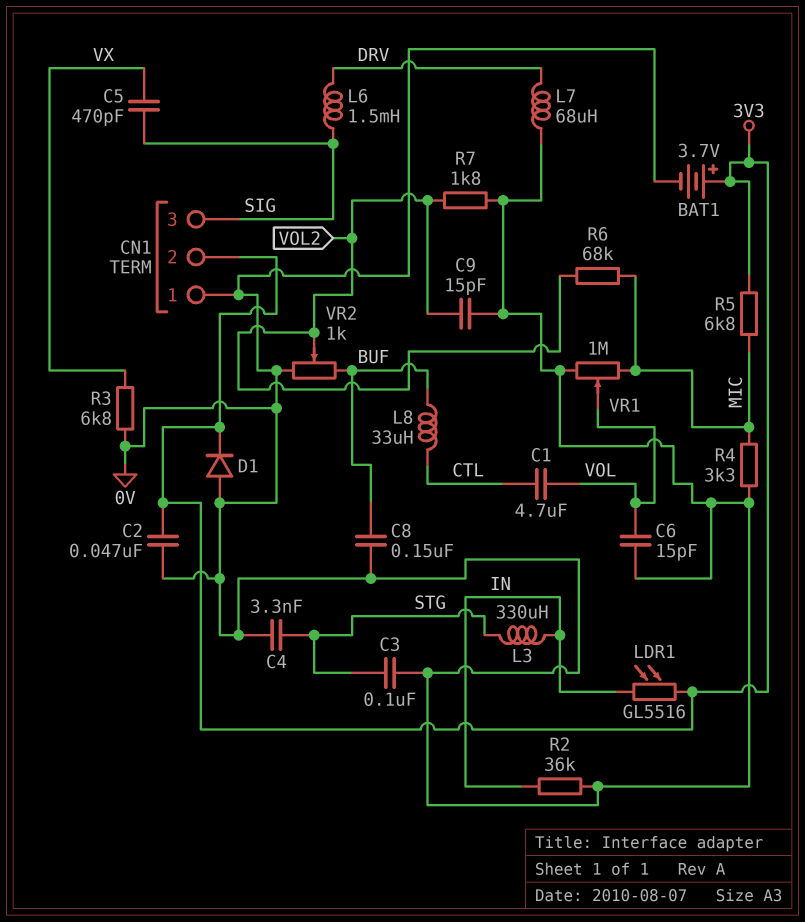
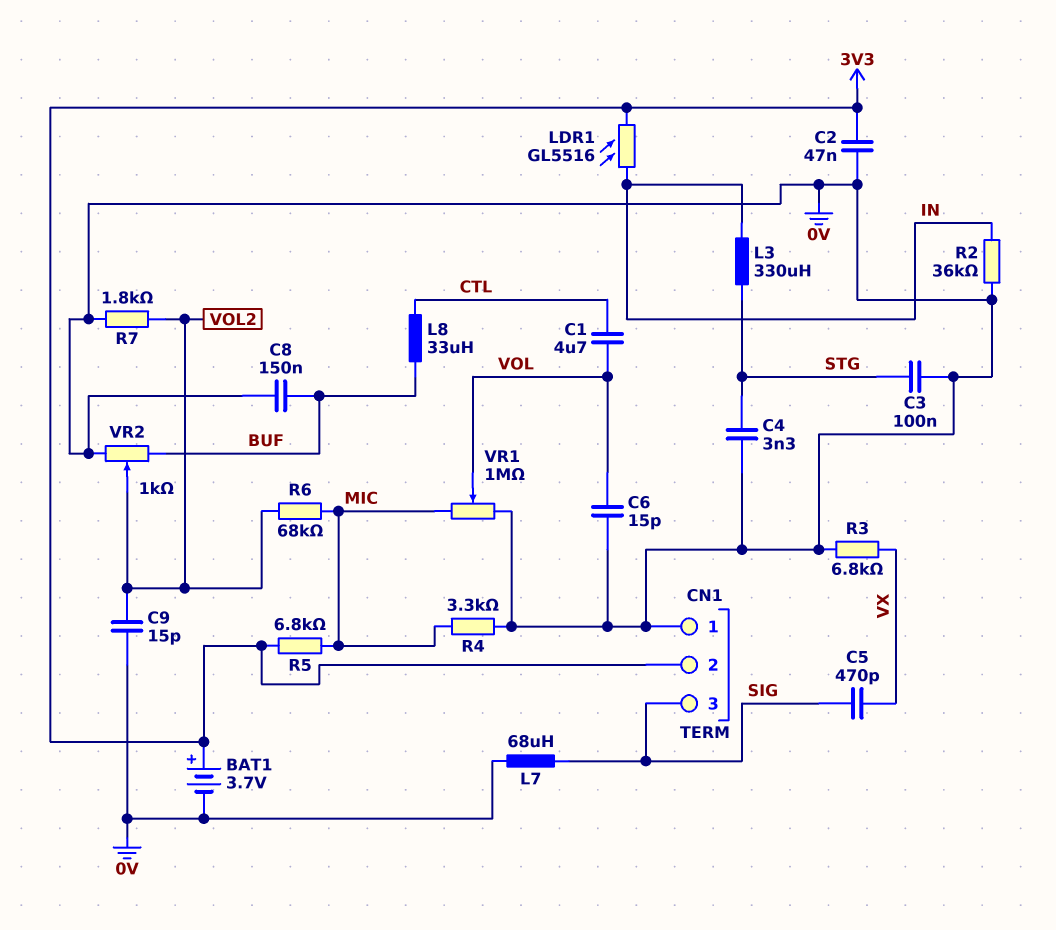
D1: diode (A 0V, K 3V3) -> none
L6: 1.5mH (DRV, SIG) -> none
L7: 68uH (0V, DRV) -> 68uH (0V, SIG)

